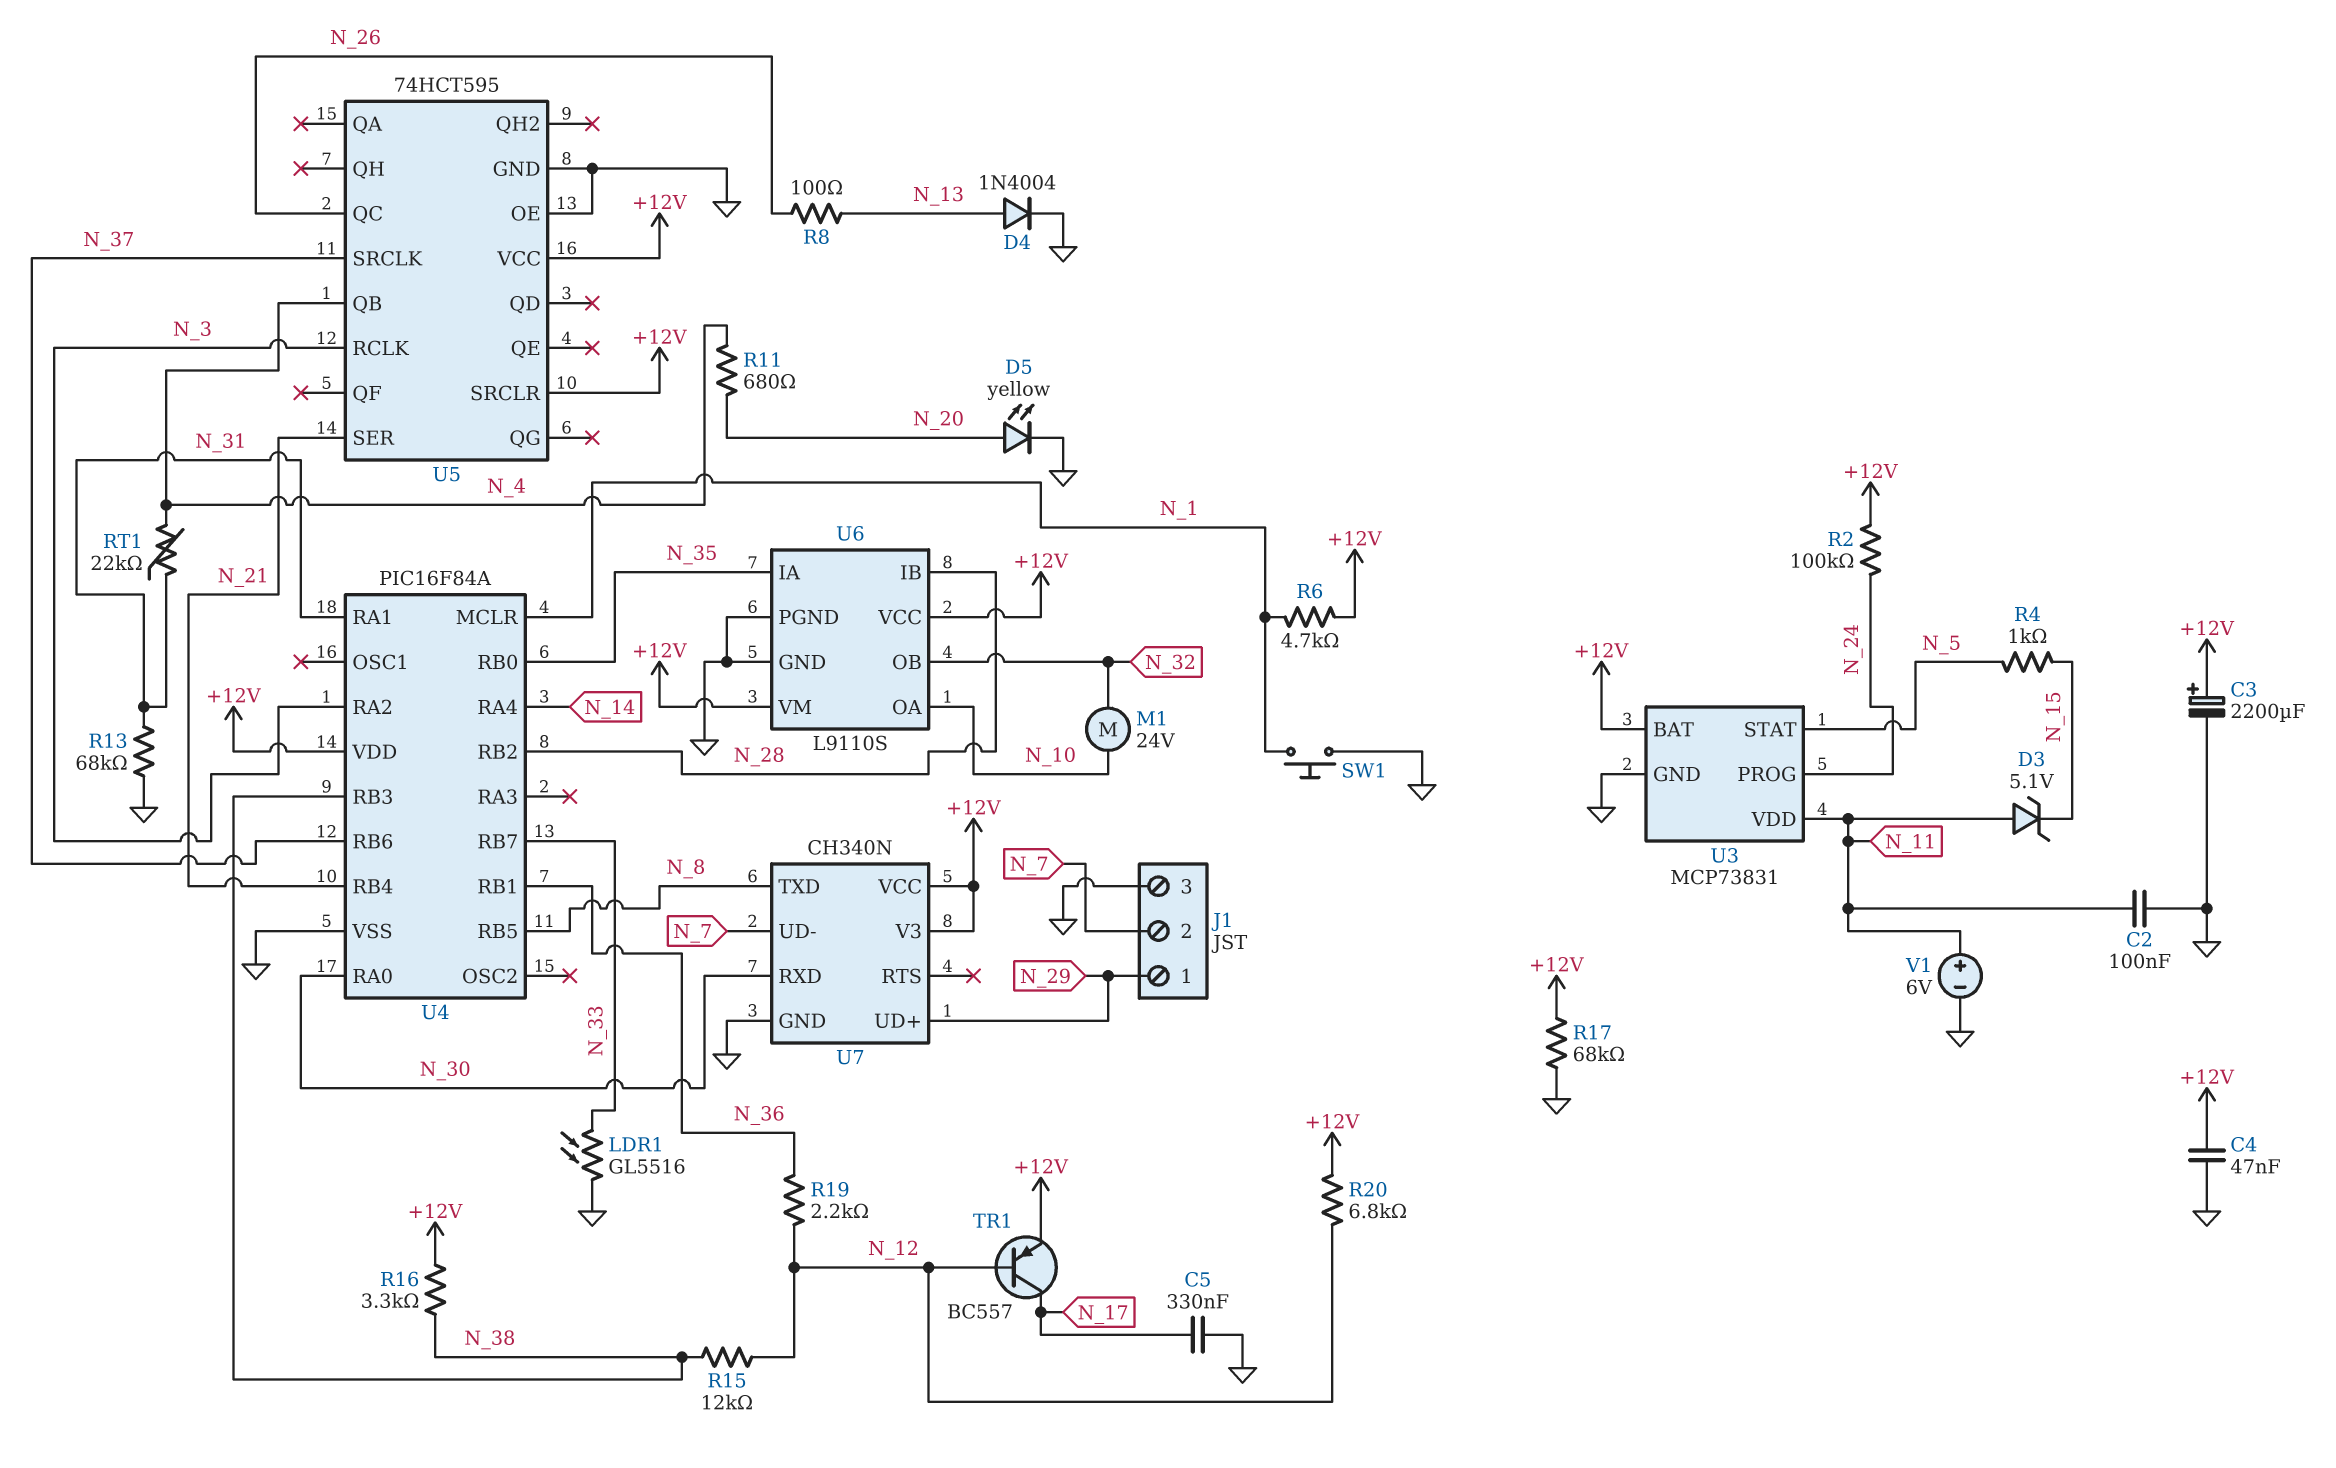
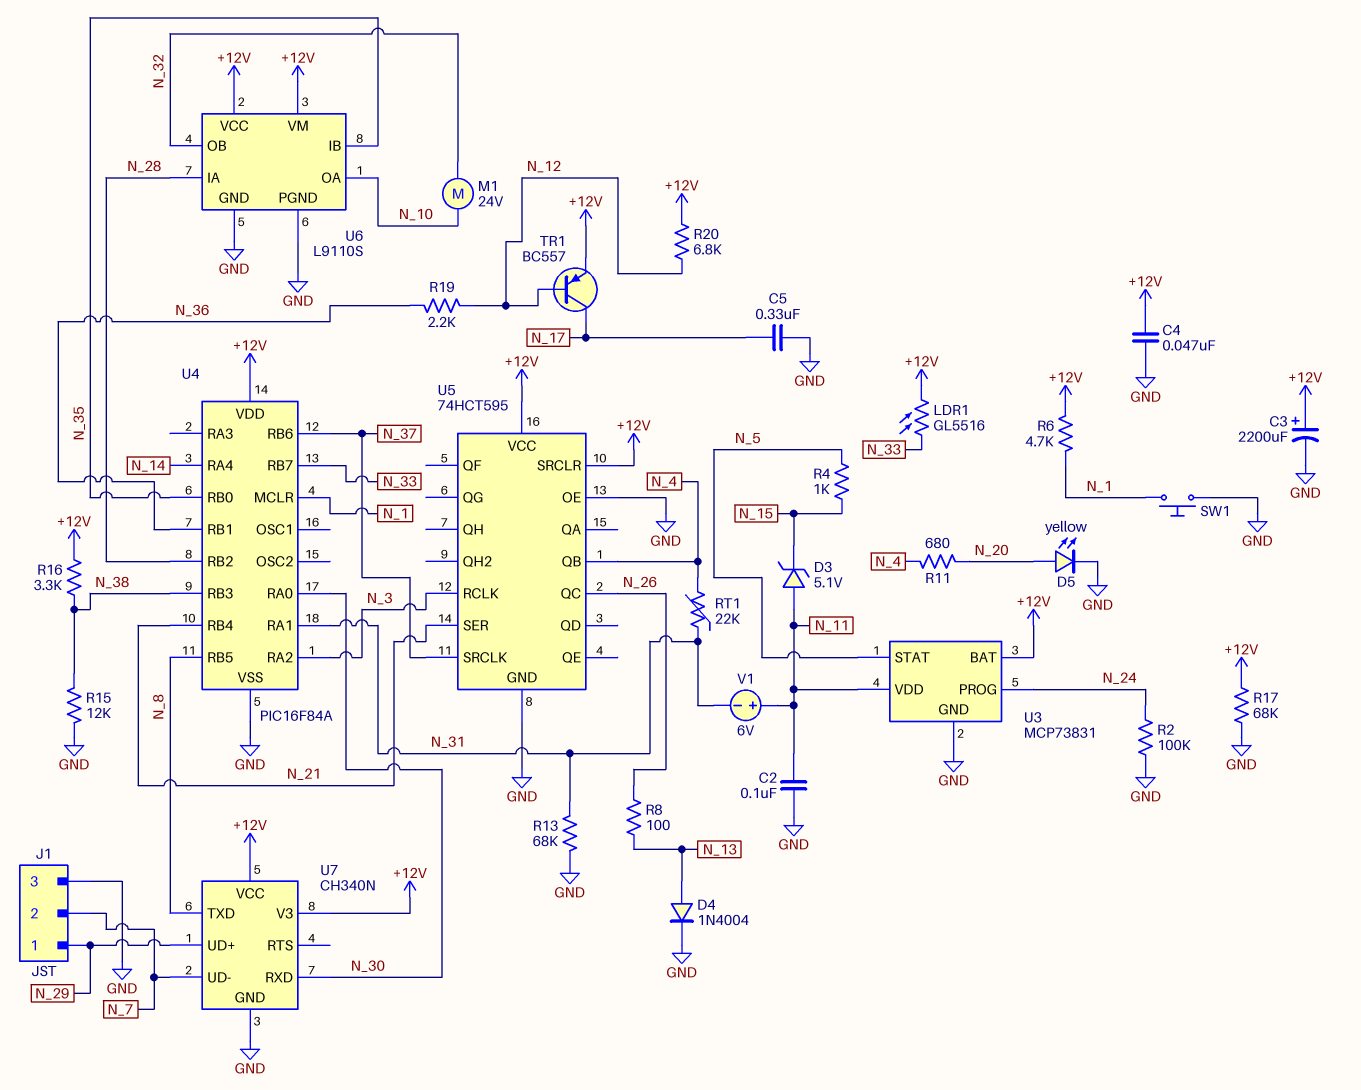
LDR1: GL5516 (GND, N_33) -> GL5516 (+12V, N_33)
R2: 100k (+12V, N_24) -> 100k (GND, N_24)
R15: 12k (N_12, N_38) -> 12k (GND, N_38)
U6 pin IA: N_35 -> N_28
U6 pin IB: N_28 -> N_35
V1: 6V (plus N_11, minus GND) -> 6V (plus N_11, minus N_31)

